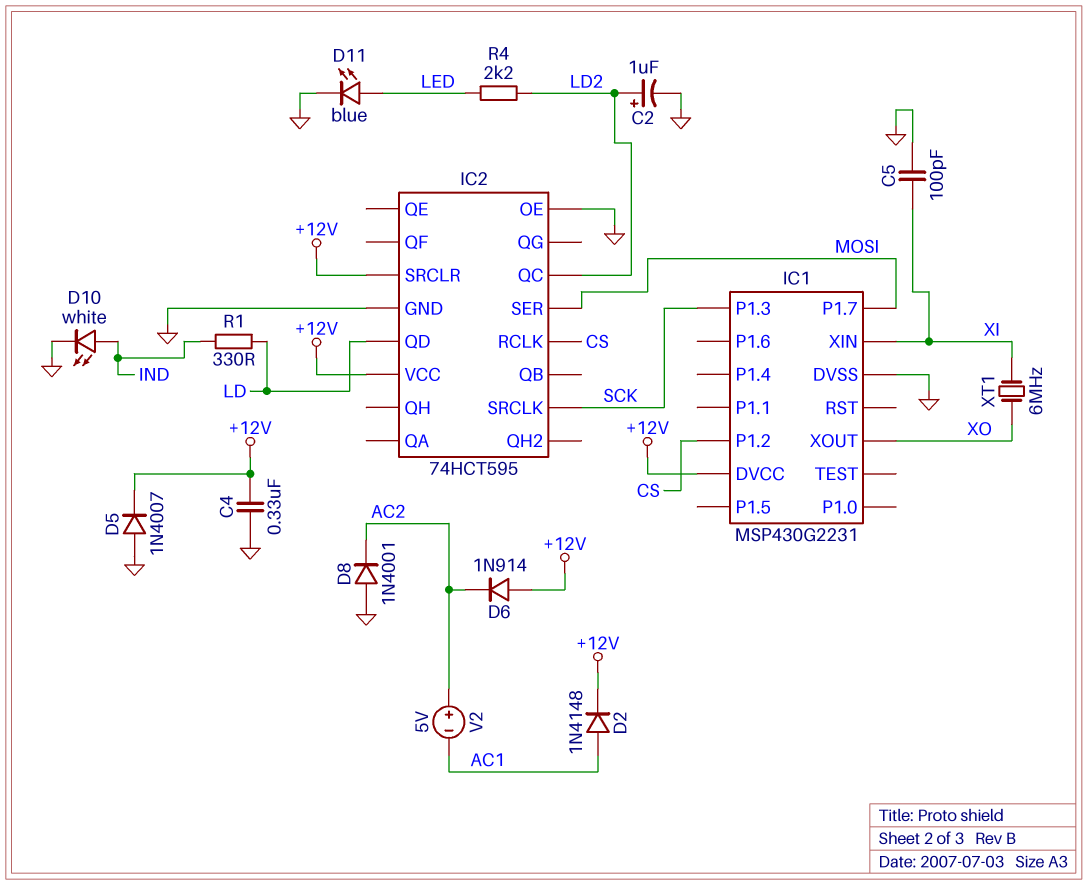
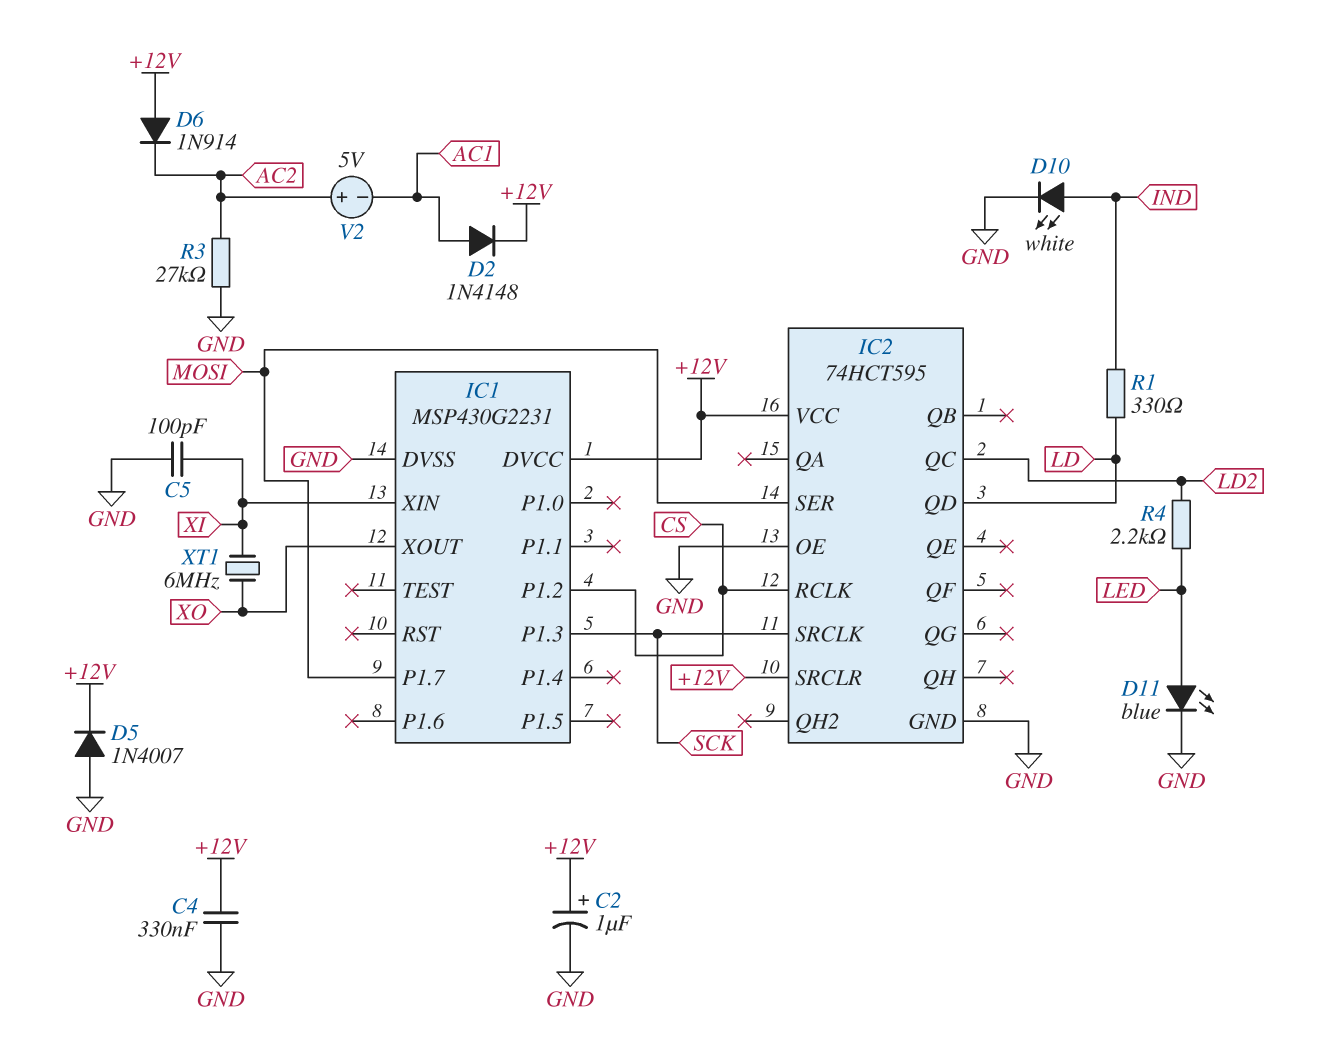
C2: 1uF (plus LD2, minus GND) -> 1uF (plus +12V, minus GND)
D8: diode 1N4001 (A GND, K AC2) -> none
R3: none -> 27k (AC2, GND)

